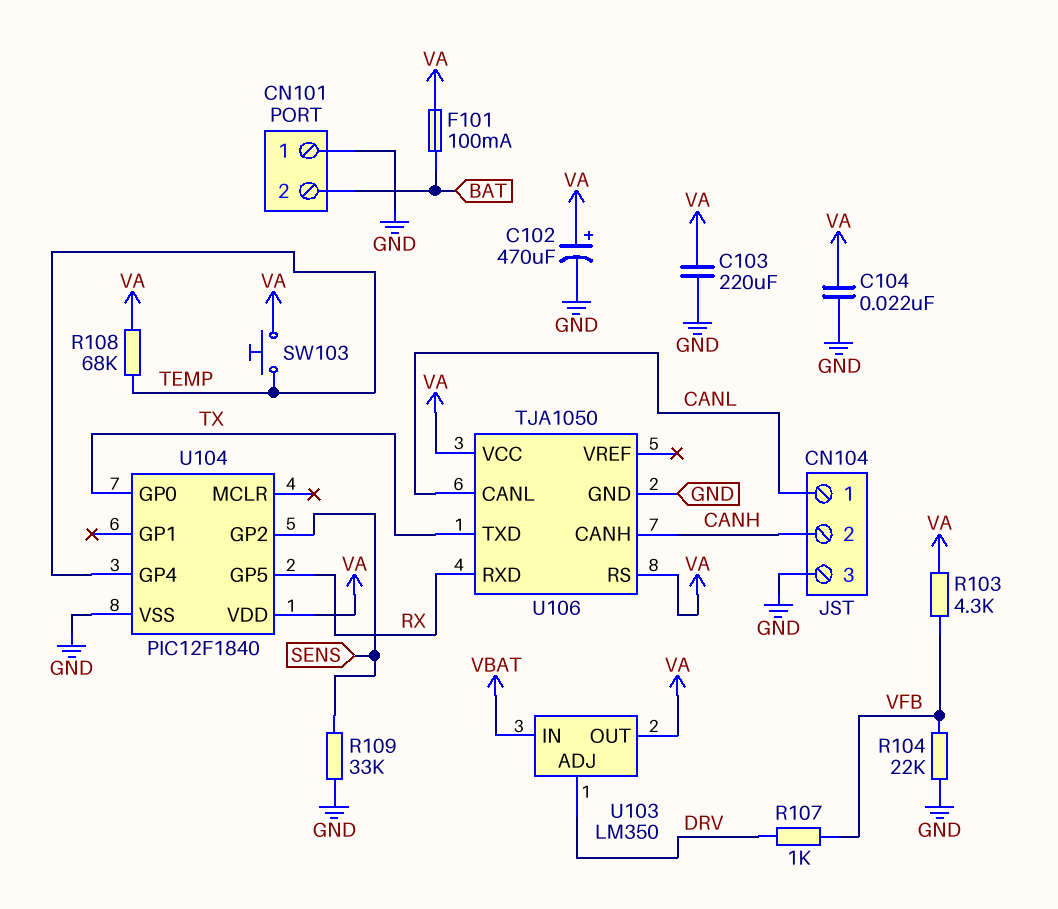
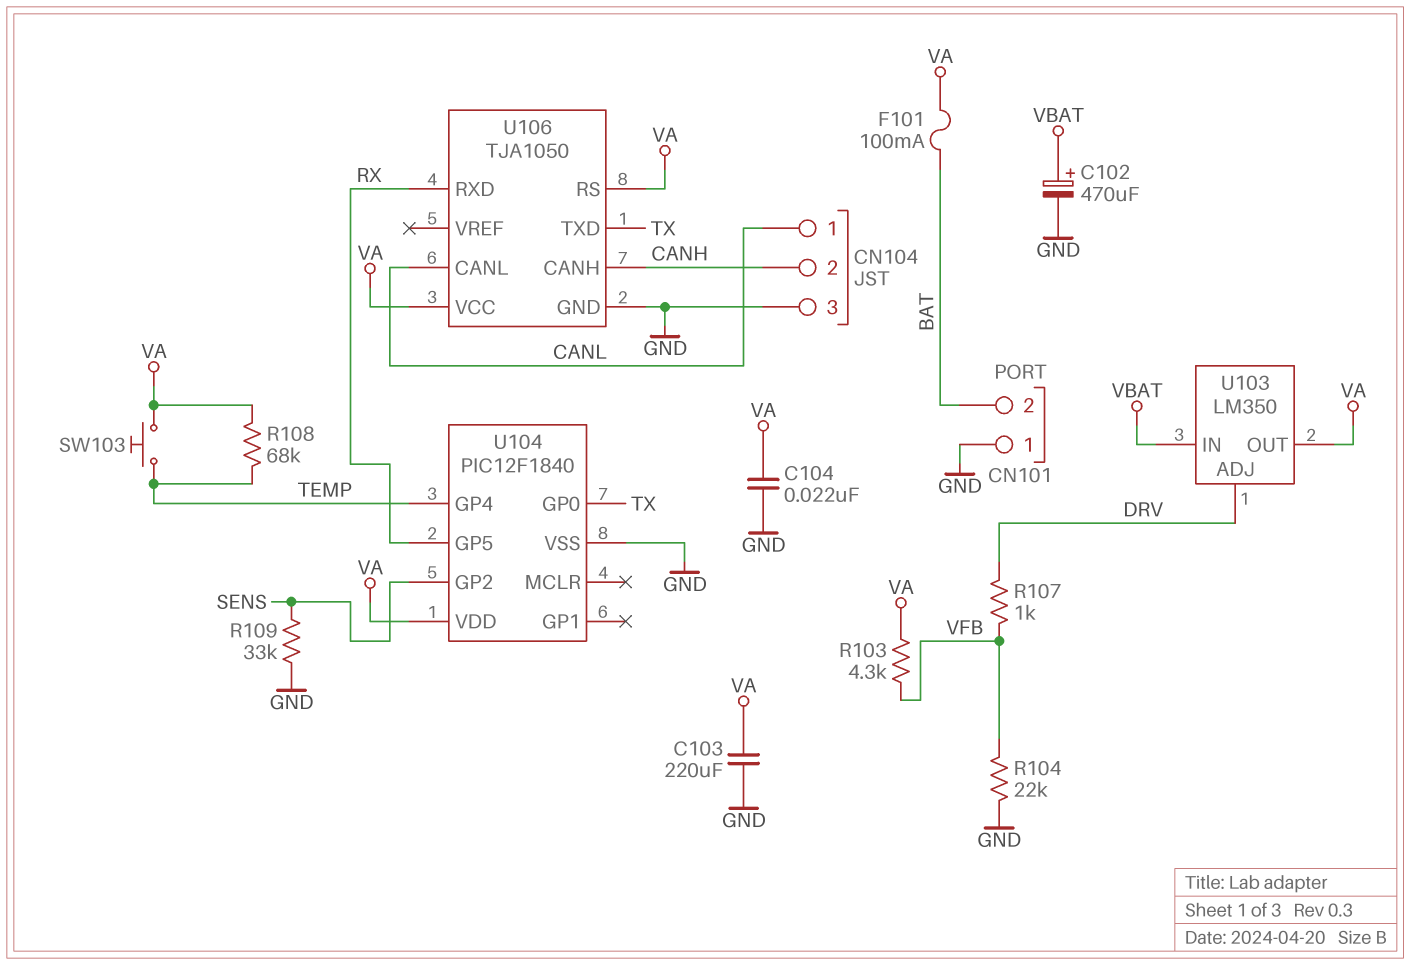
C102: 470uF (plus VA, minus GND) -> 470uF (plus VBAT, minus GND)

